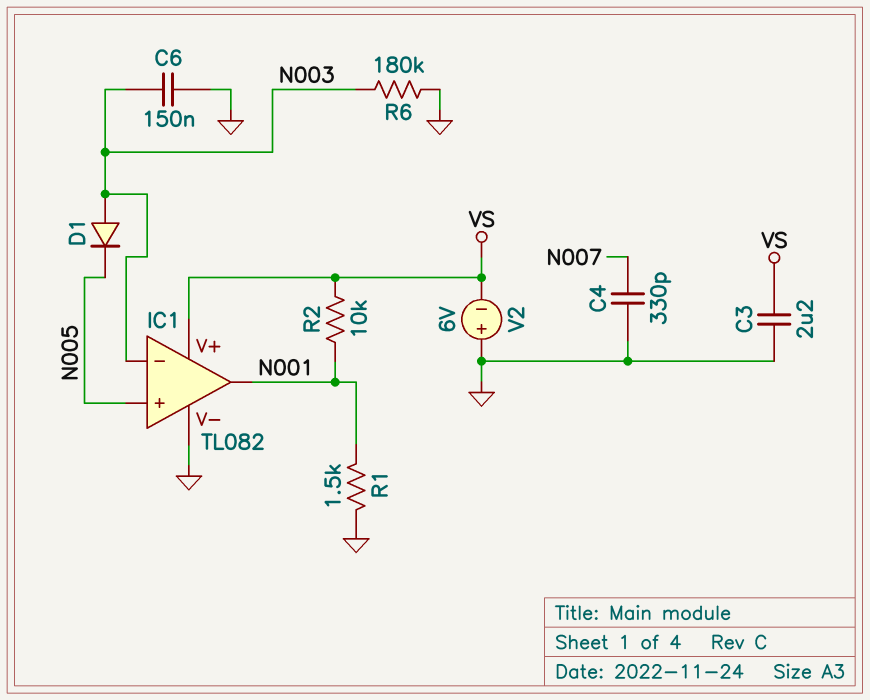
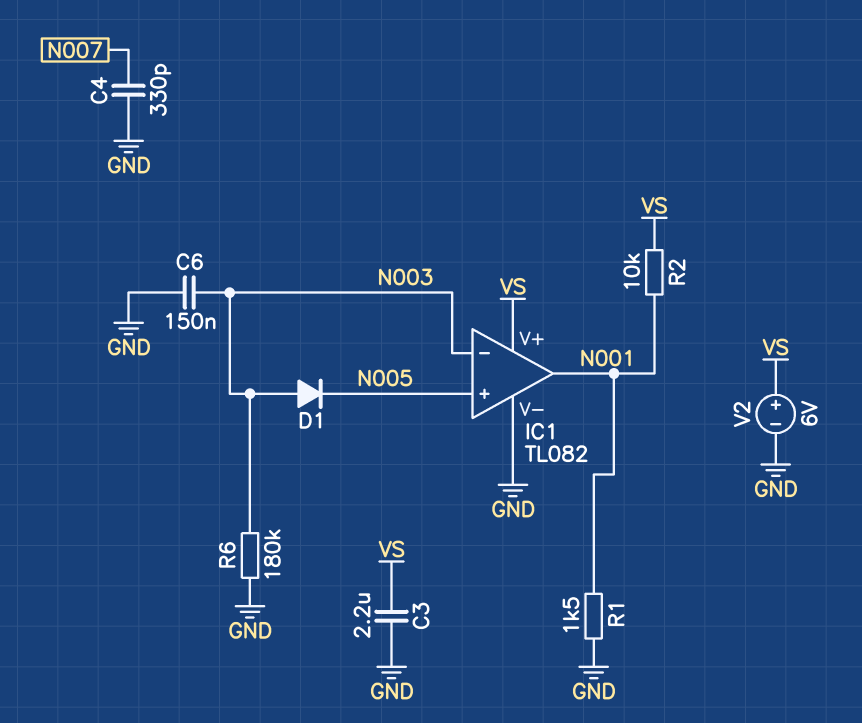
V2: 6V (plus GND, minus VS) -> 6V (plus VS, minus GND)

